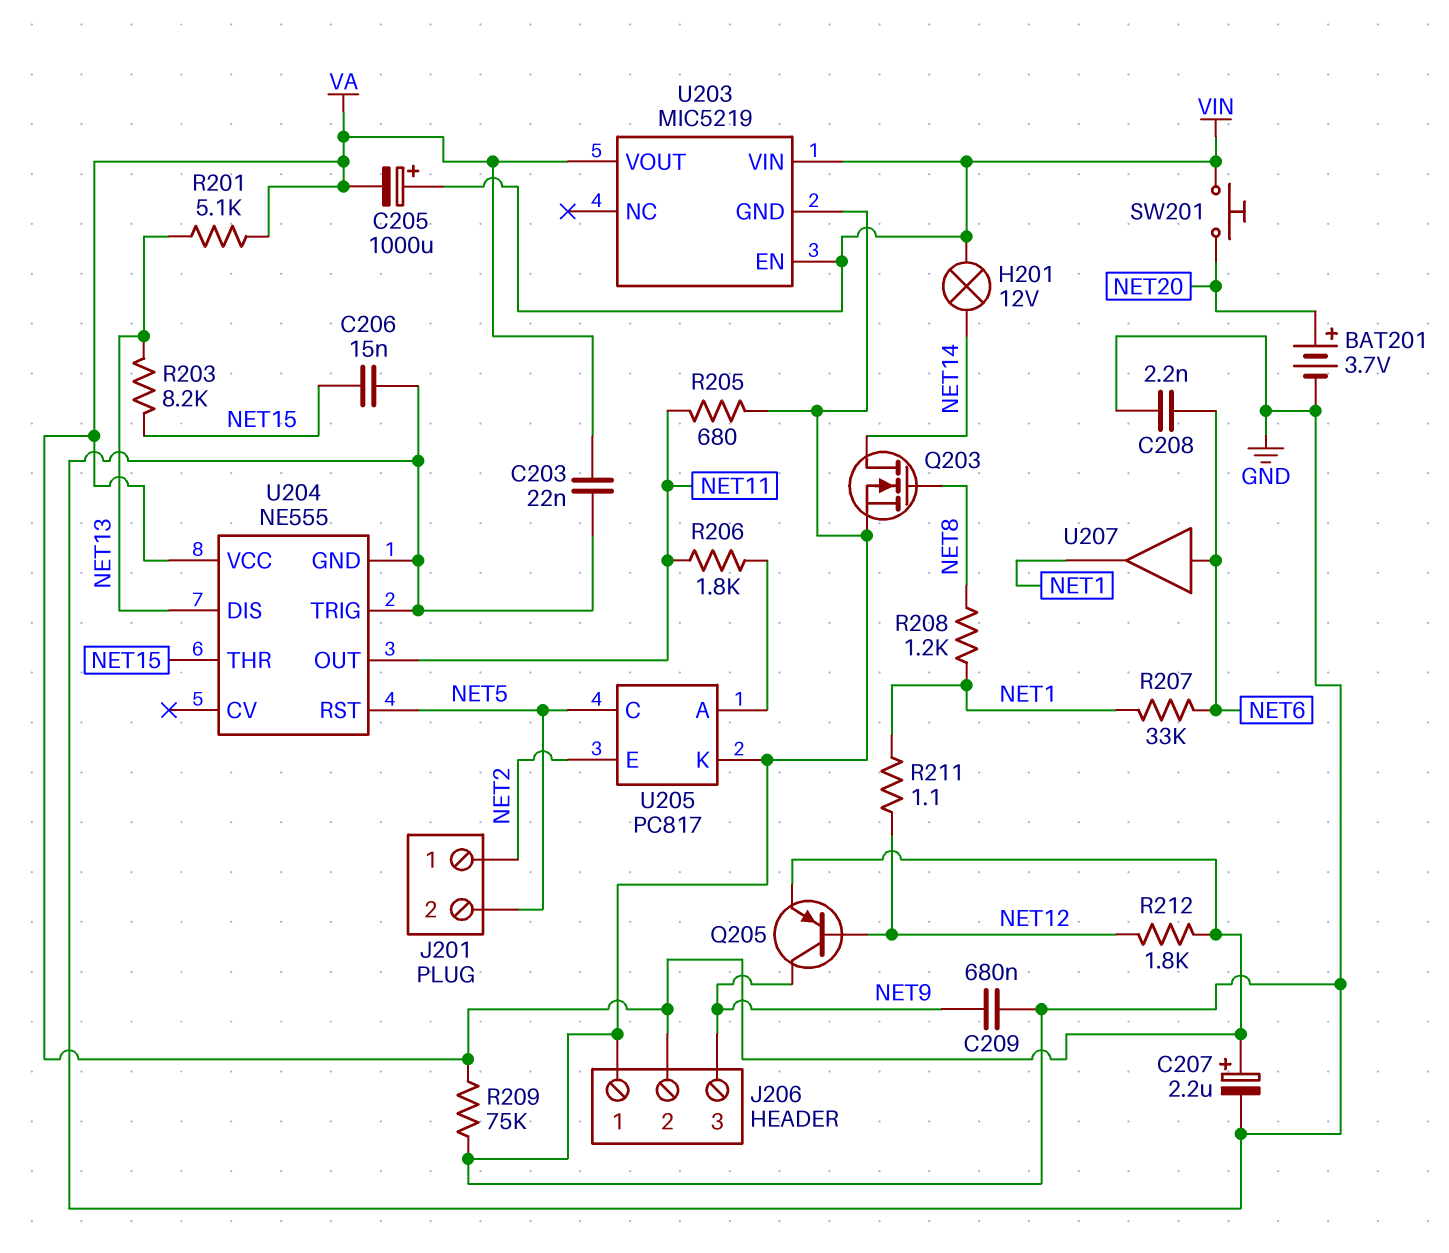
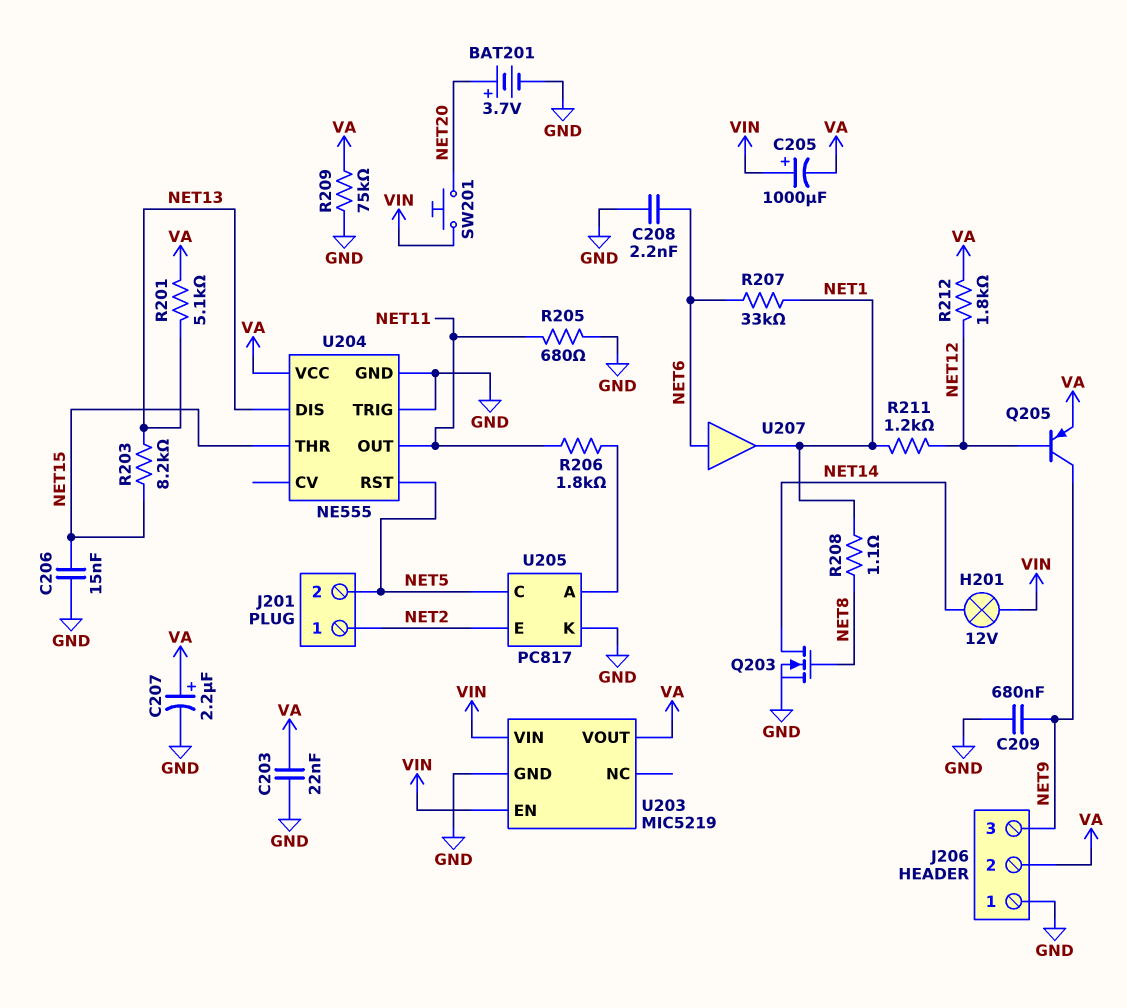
R208: 1.2k (NET1, NET8) -> 1.1 (NET1, NET8)
R211: 1.1 (NET1, NET12) -> 1.2k (NET1, NET12)

